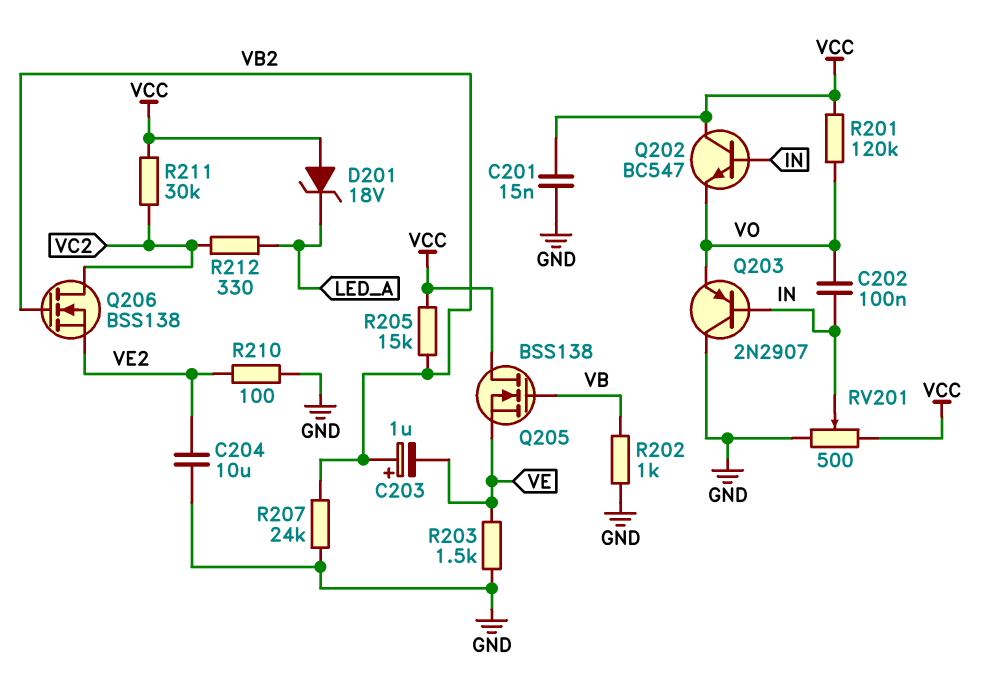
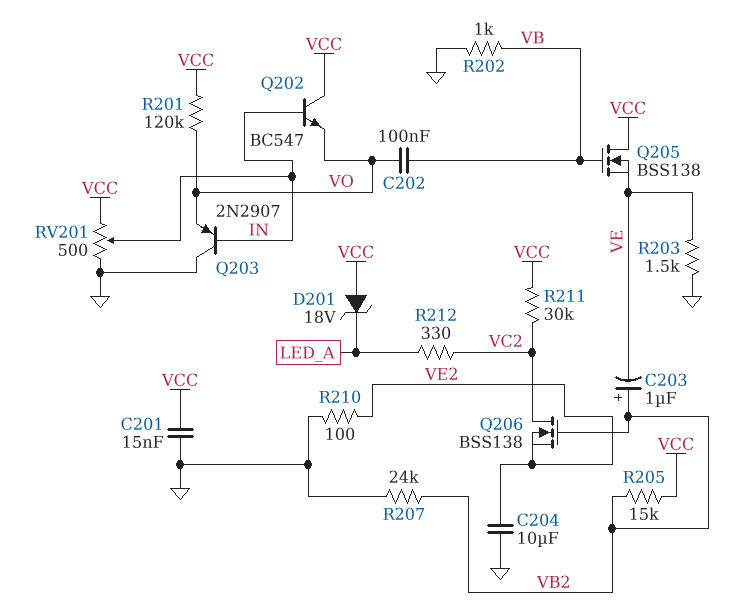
C202: 100nF (IN, VO) -> 100nF (VB, VO)

